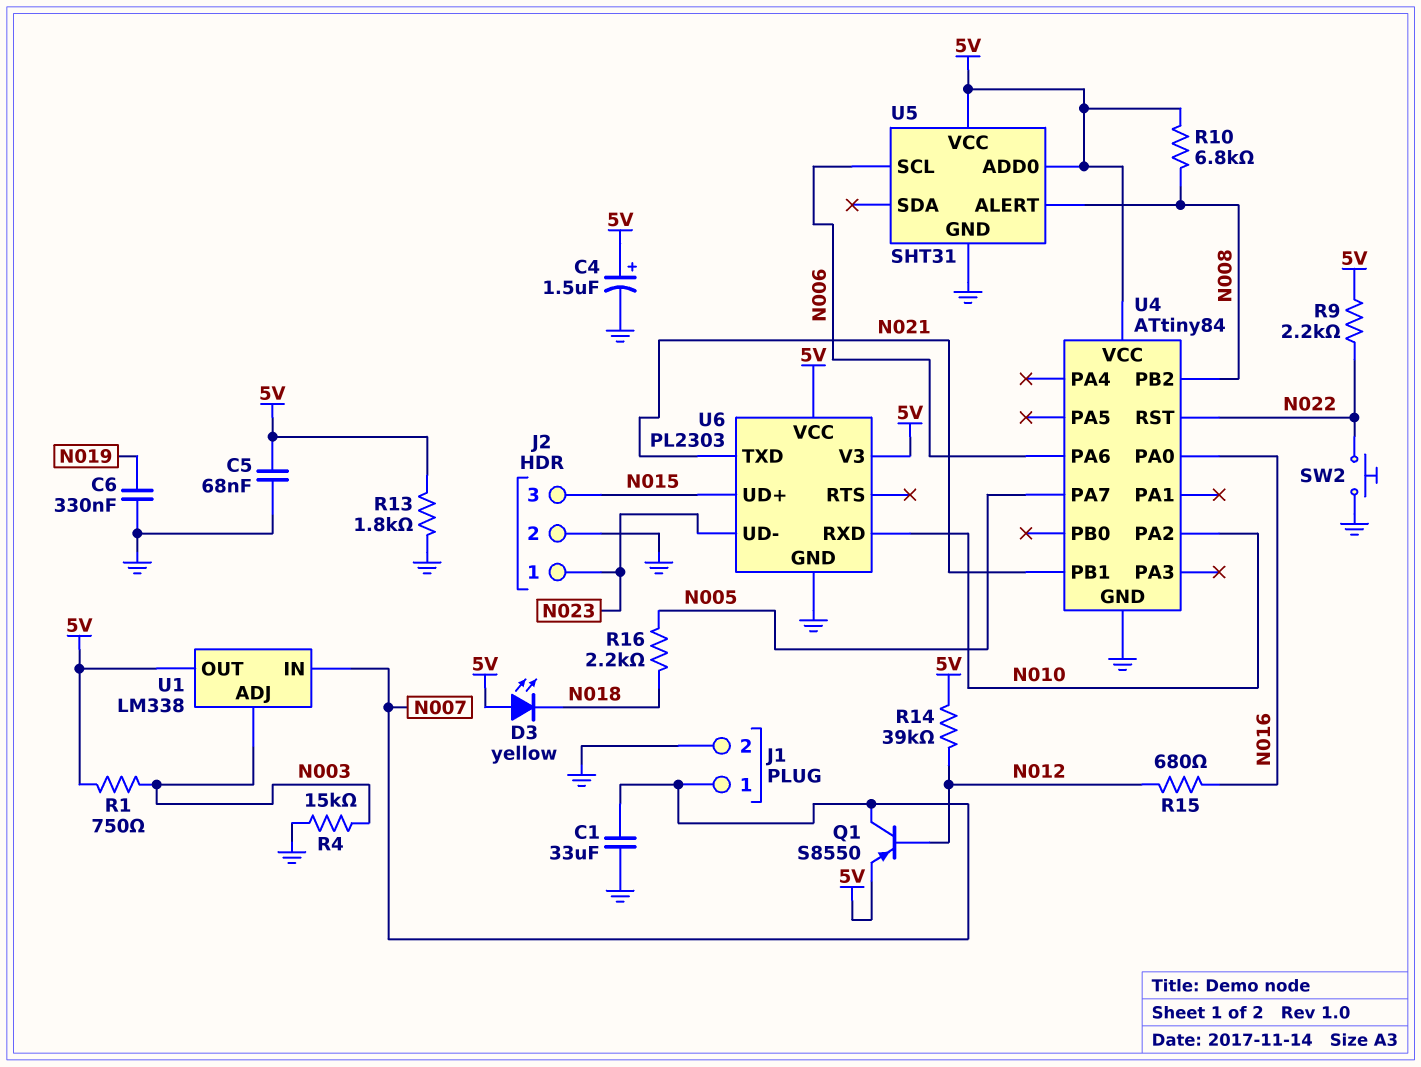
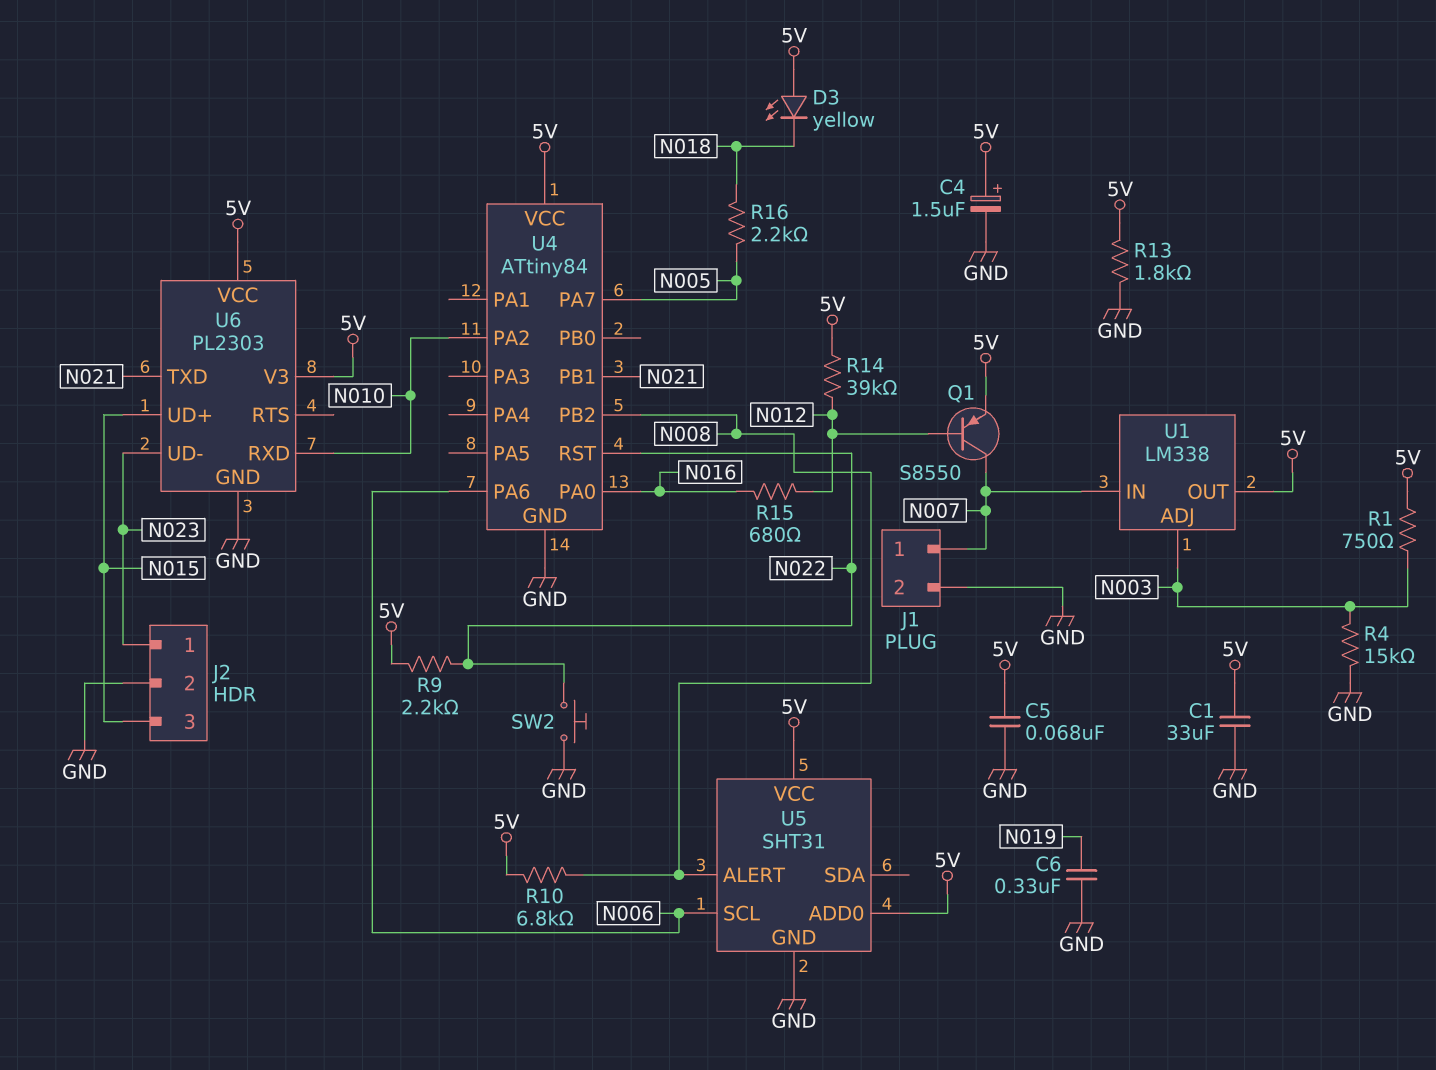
C1: 33uF (GND, N007) -> 33uF (5V, GND)

